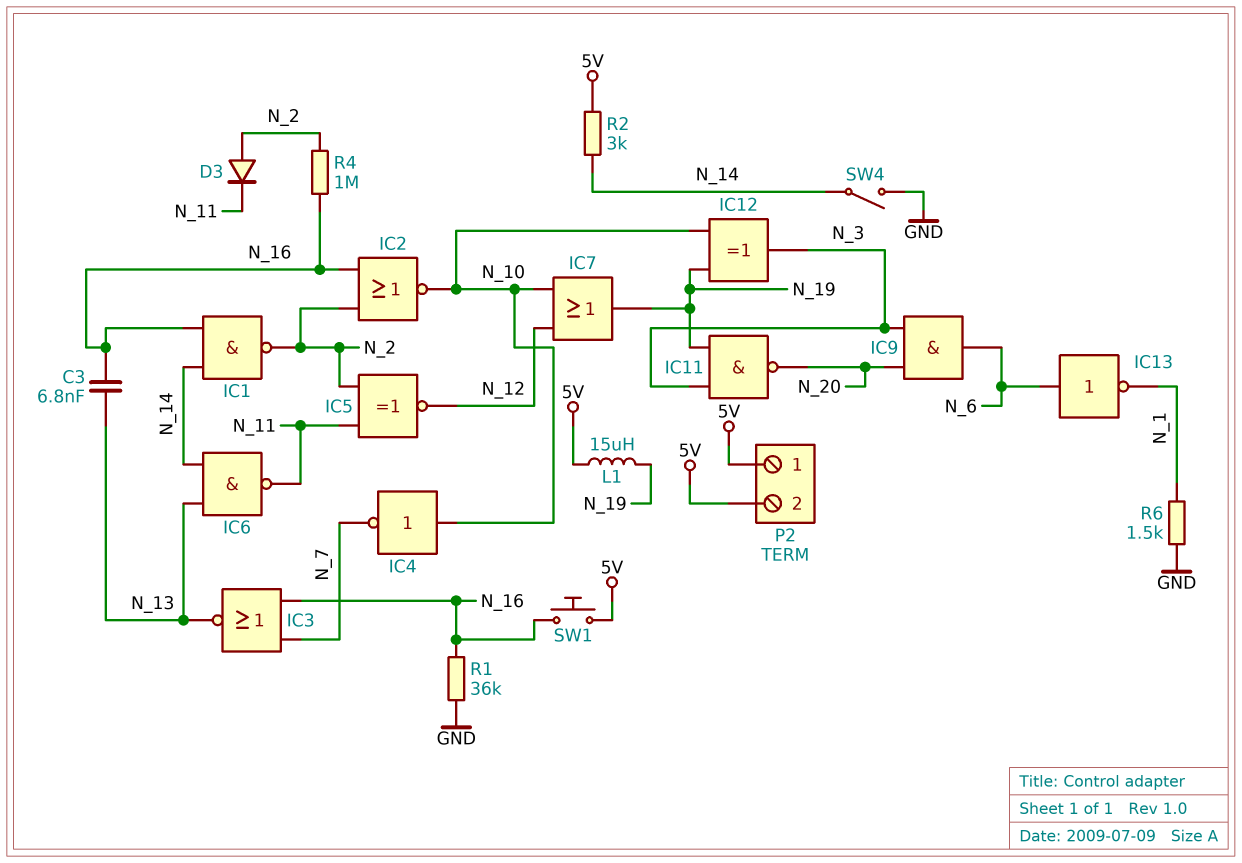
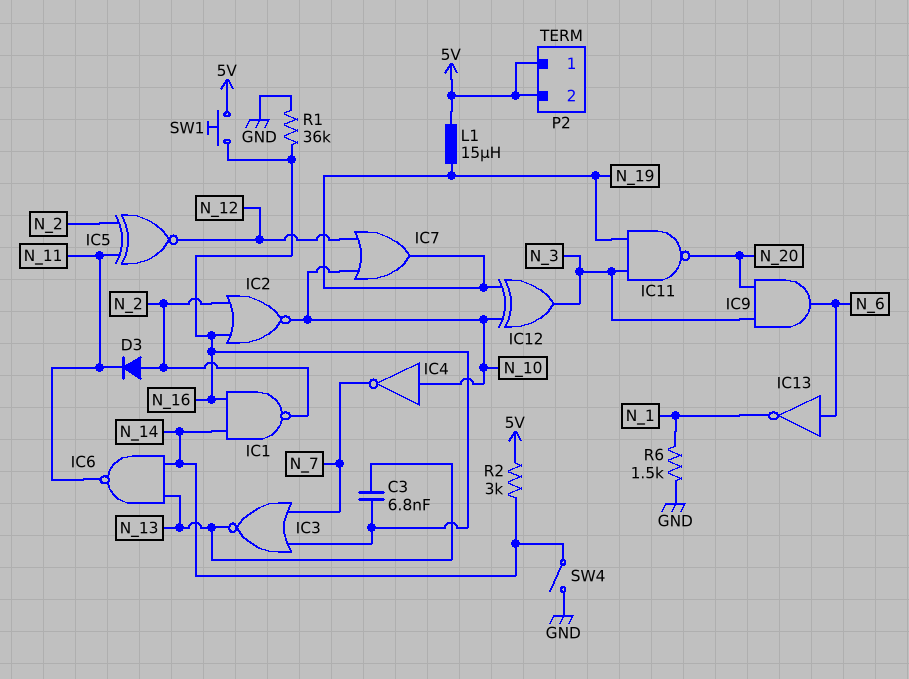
R4: 1M (N_2, N_16) -> none

